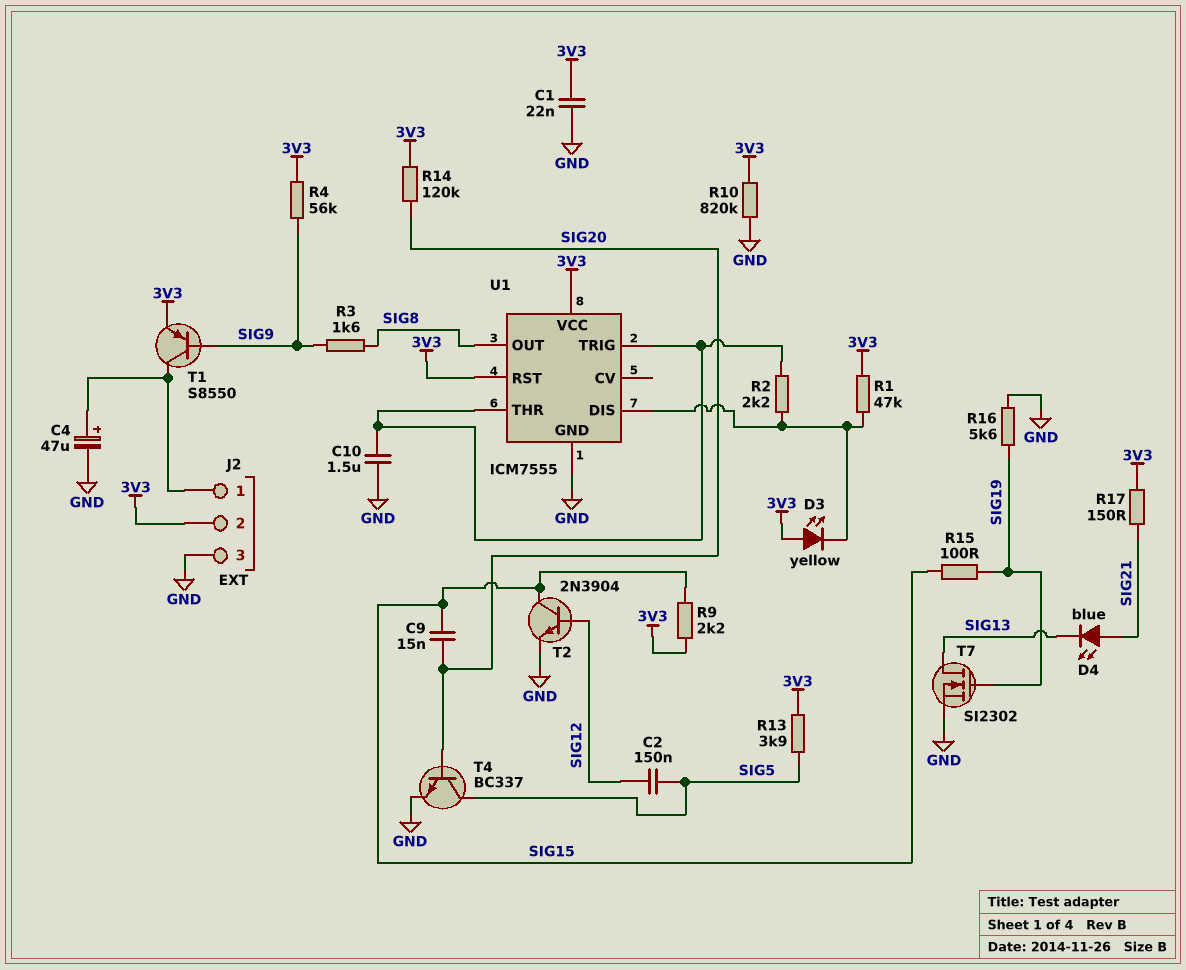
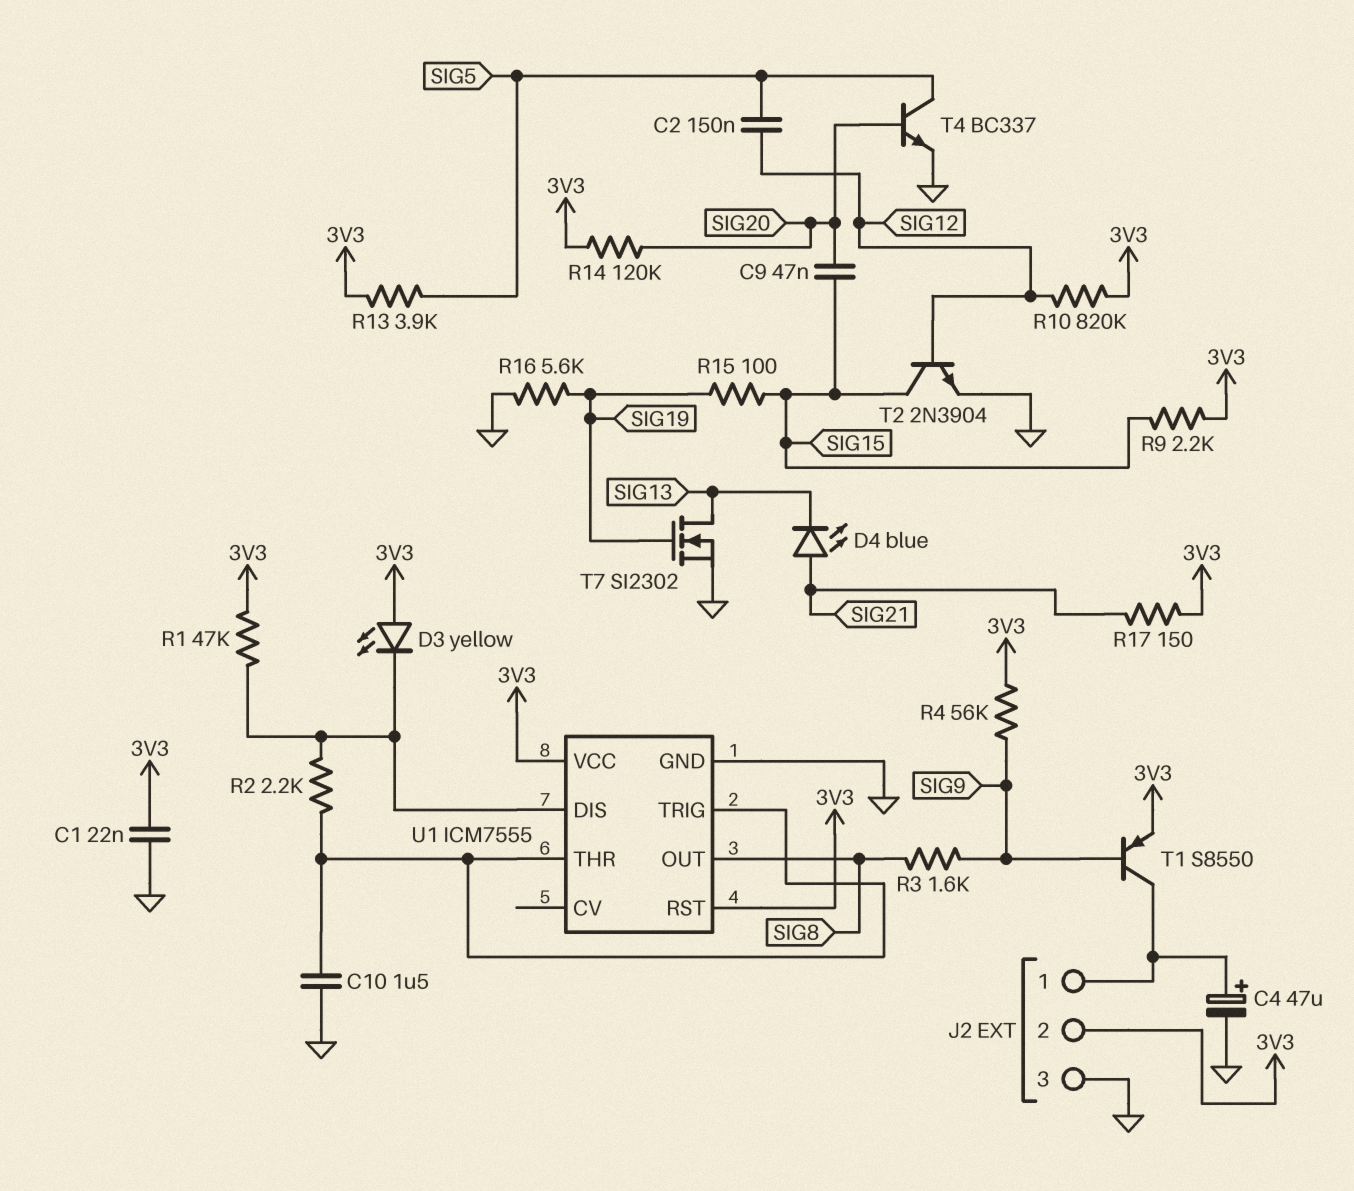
C9: 15nF (SIG15, SIG20) -> 47nF (SIG15, SIG20)
R10: 820k (3V3, GND) -> 820k (3V3, SIG12)

